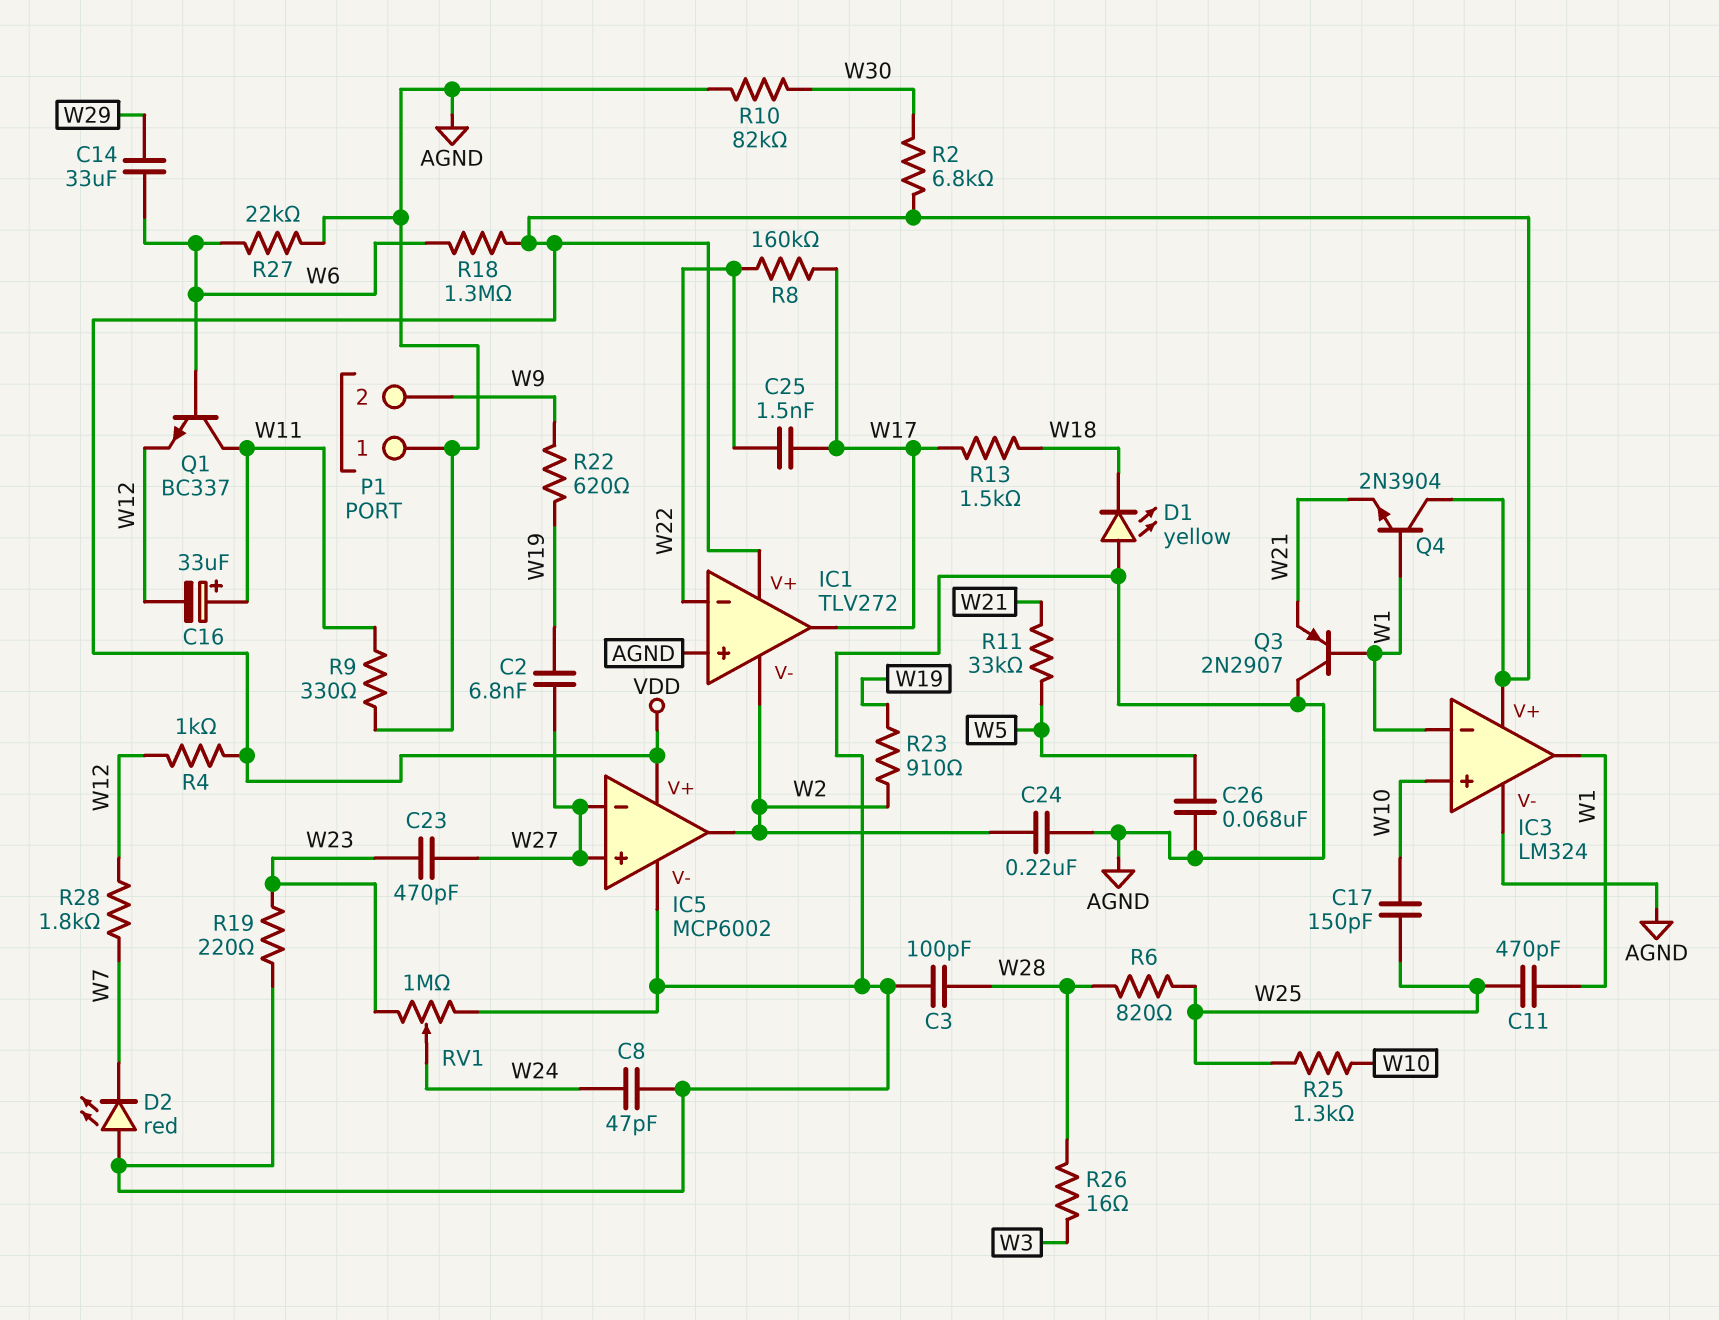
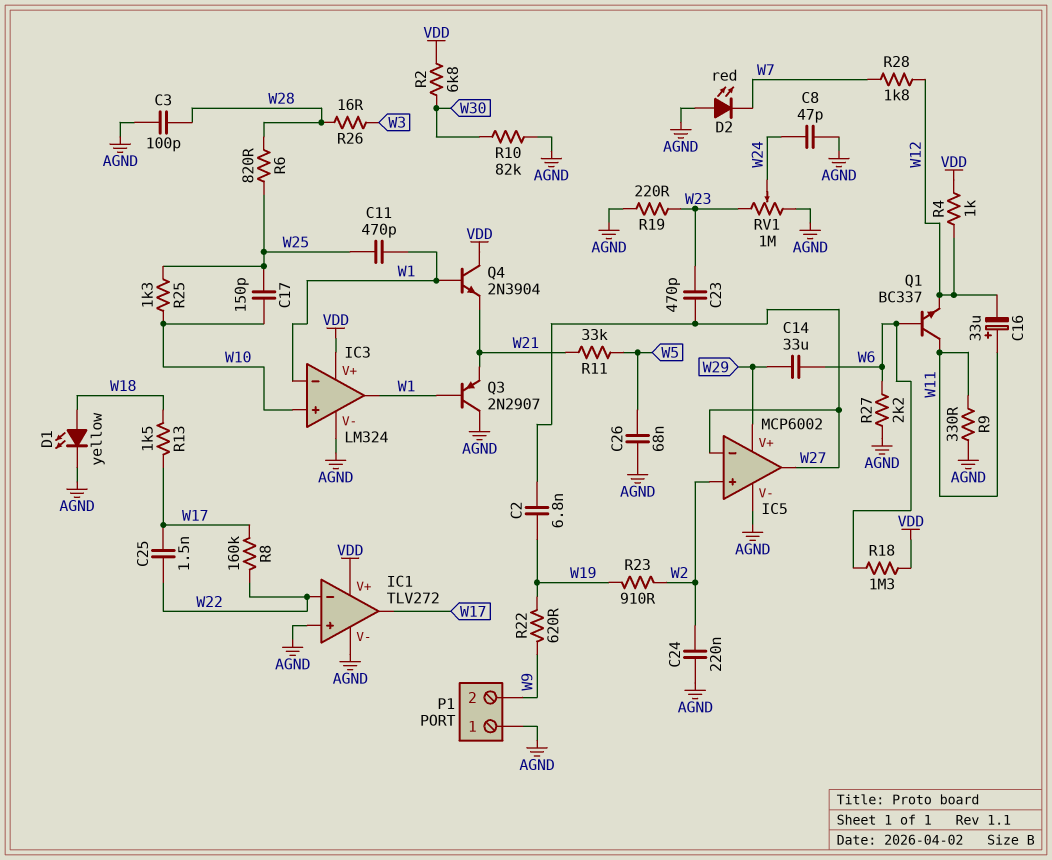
D1: LED yellow (A AGND, K W18) -> LED yellow (A W18, K AGND)
IC1 pin V-: W2 -> AGND
IC5 pin V+: VDD -> W29
IC5 pin in+: W27 -> W2
IC5 pin out: W2 -> W27
R27: 22k (AGND, W6) -> 2.2k (AGND, W6)

